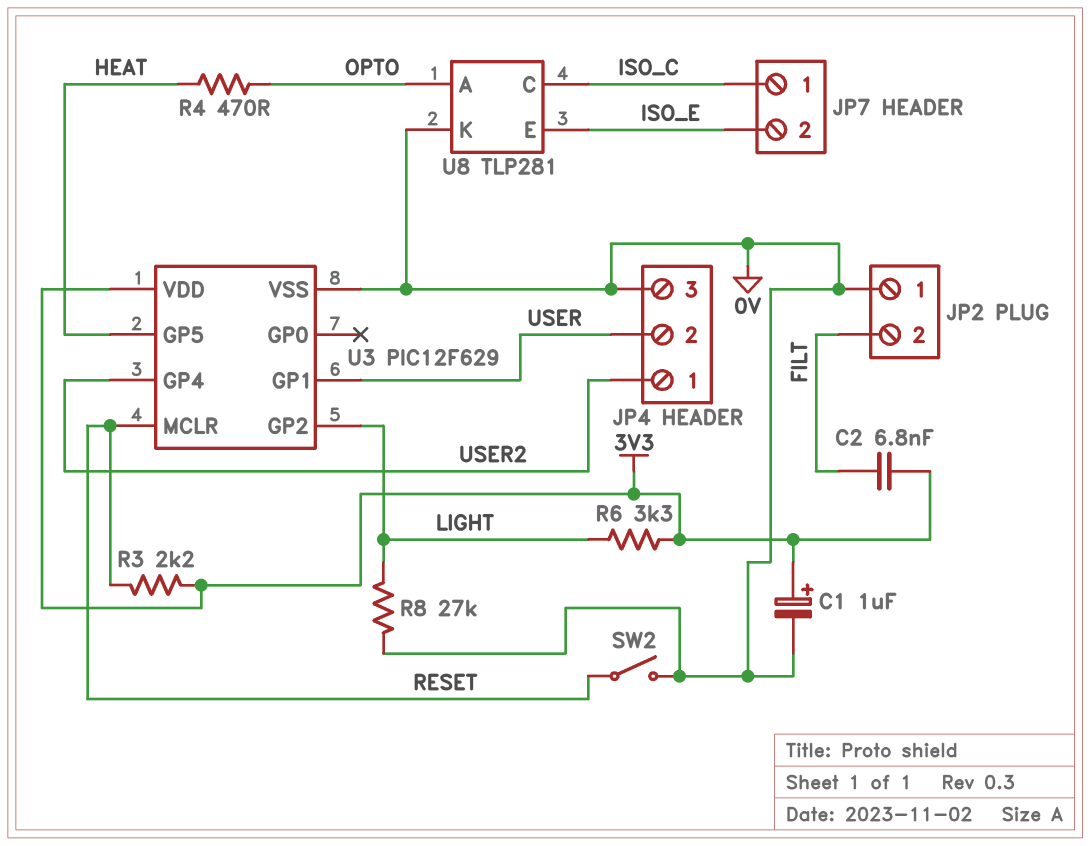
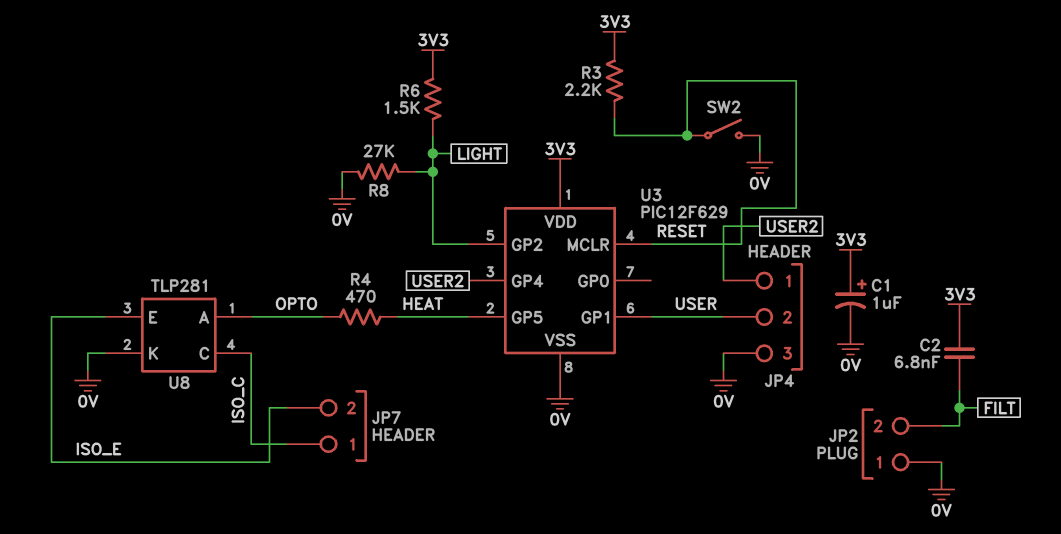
R6: 3.3k (3V3, LIGHT) -> 1.5k (3V3, LIGHT)

